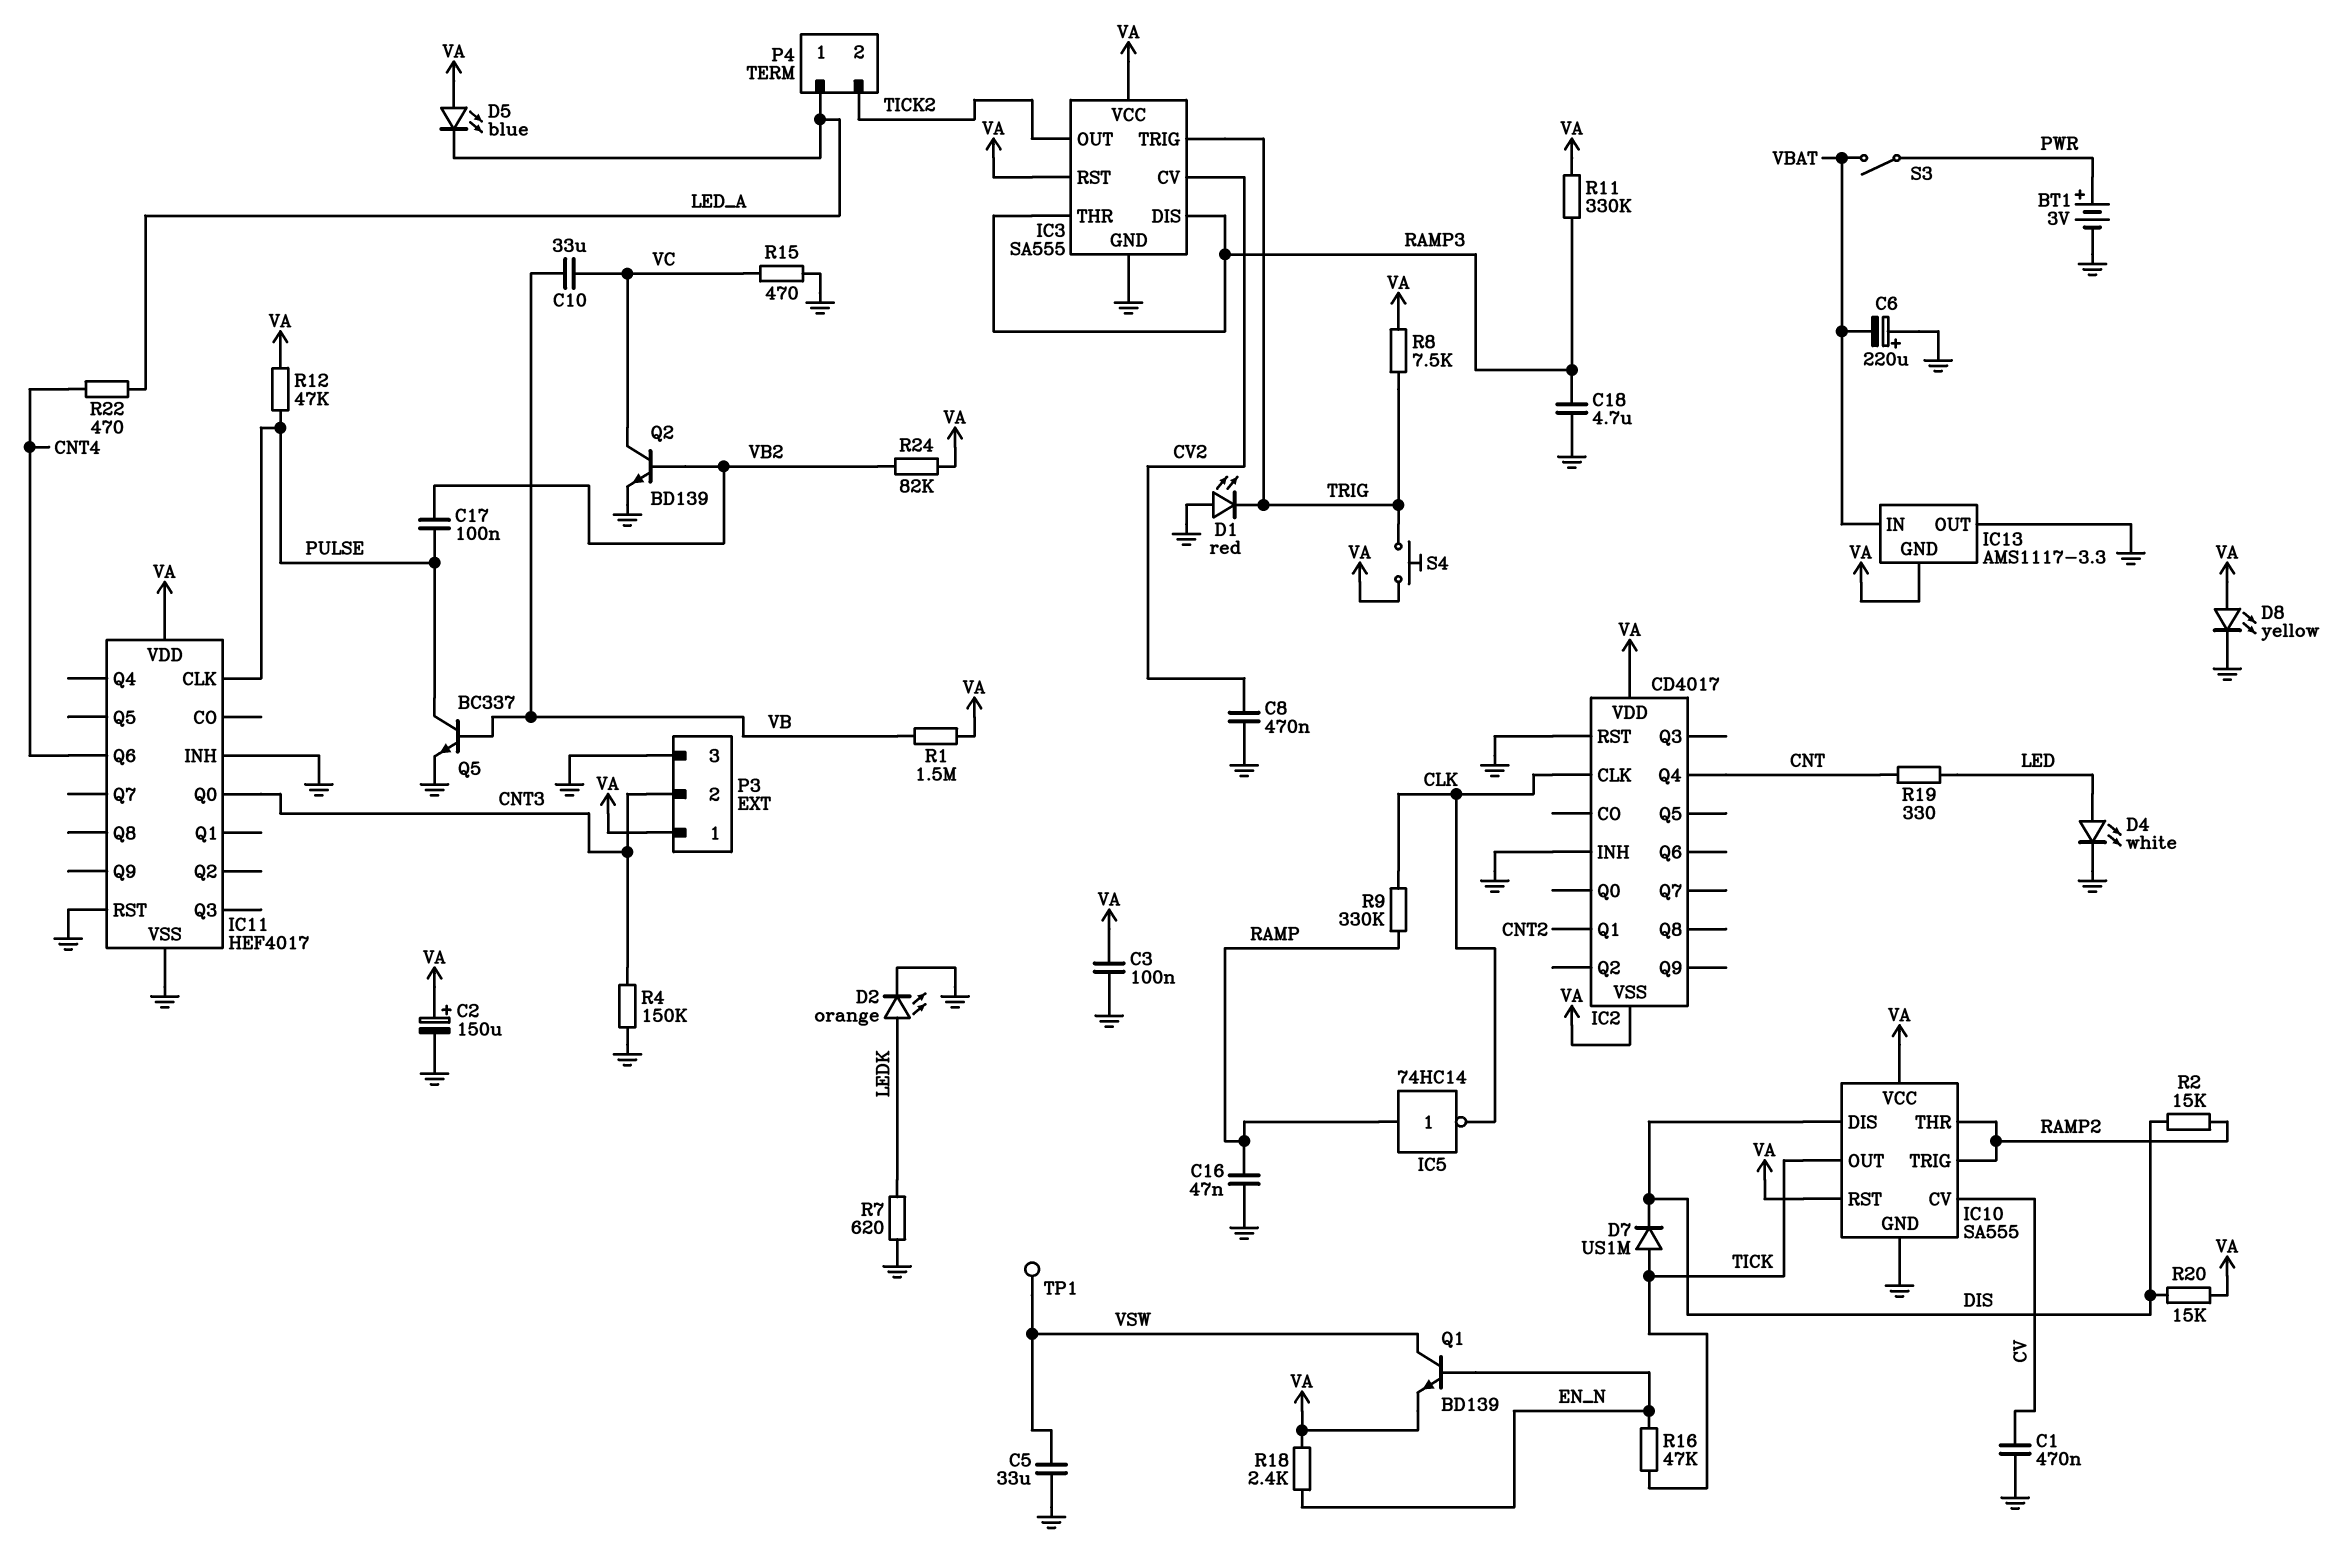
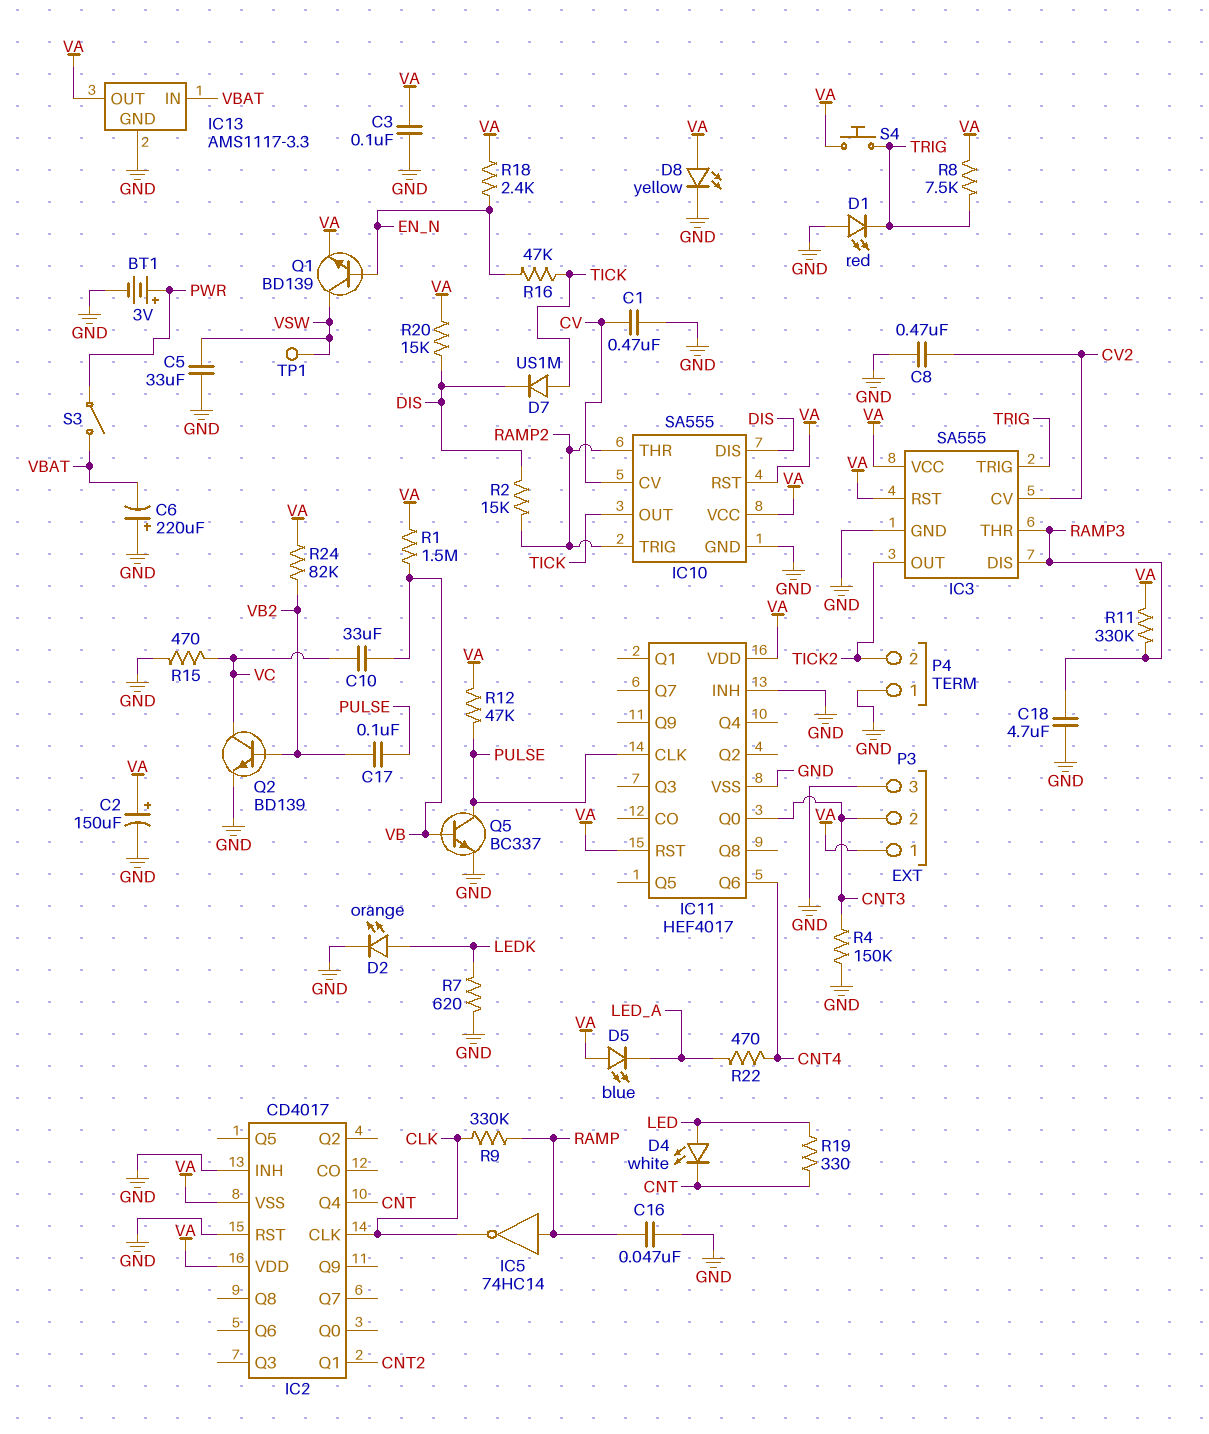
D4: LED white (A LED, K GND) -> LED white (A LED, K CNT)
IC11 pin RST: GND -> VA
IC13 pin GND: VA -> GND
IC13 pin OUT: GND -> VA
P4 pin 1: LED_A -> GND

